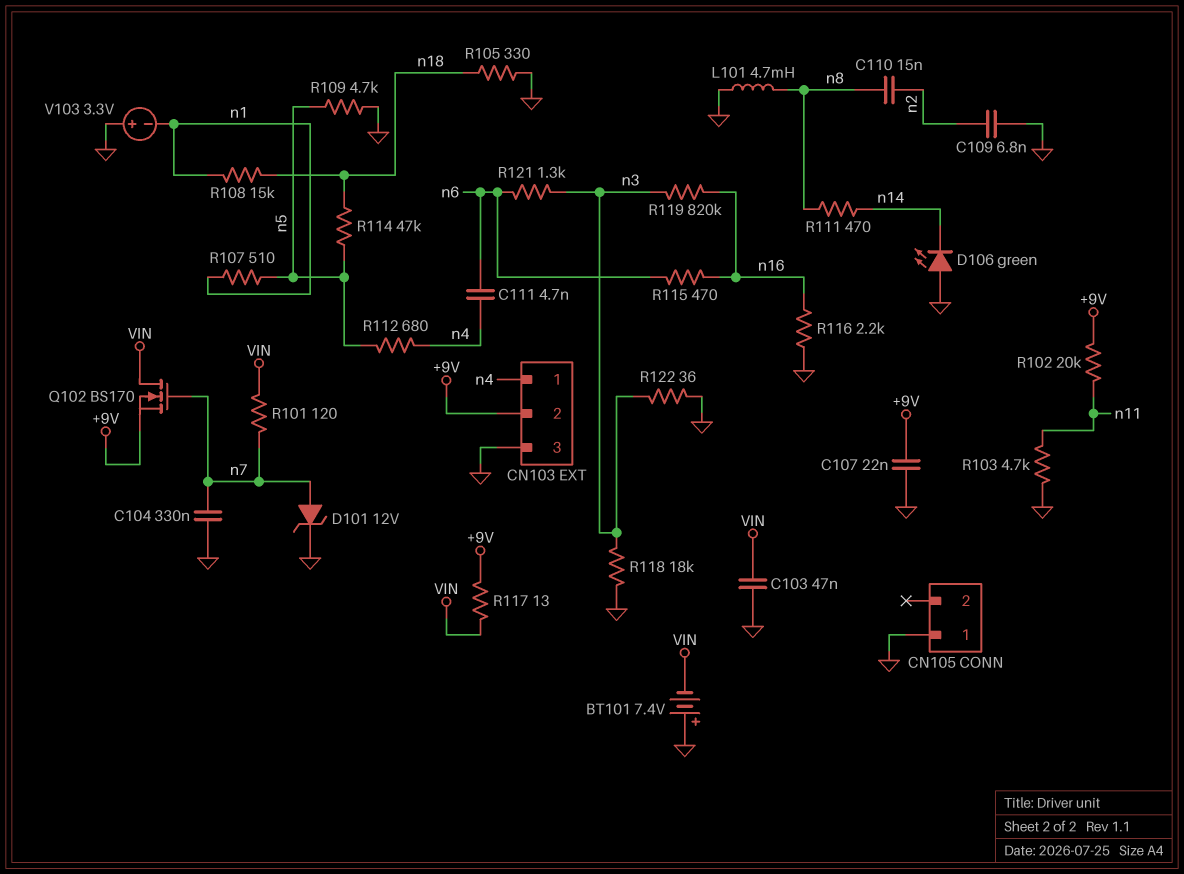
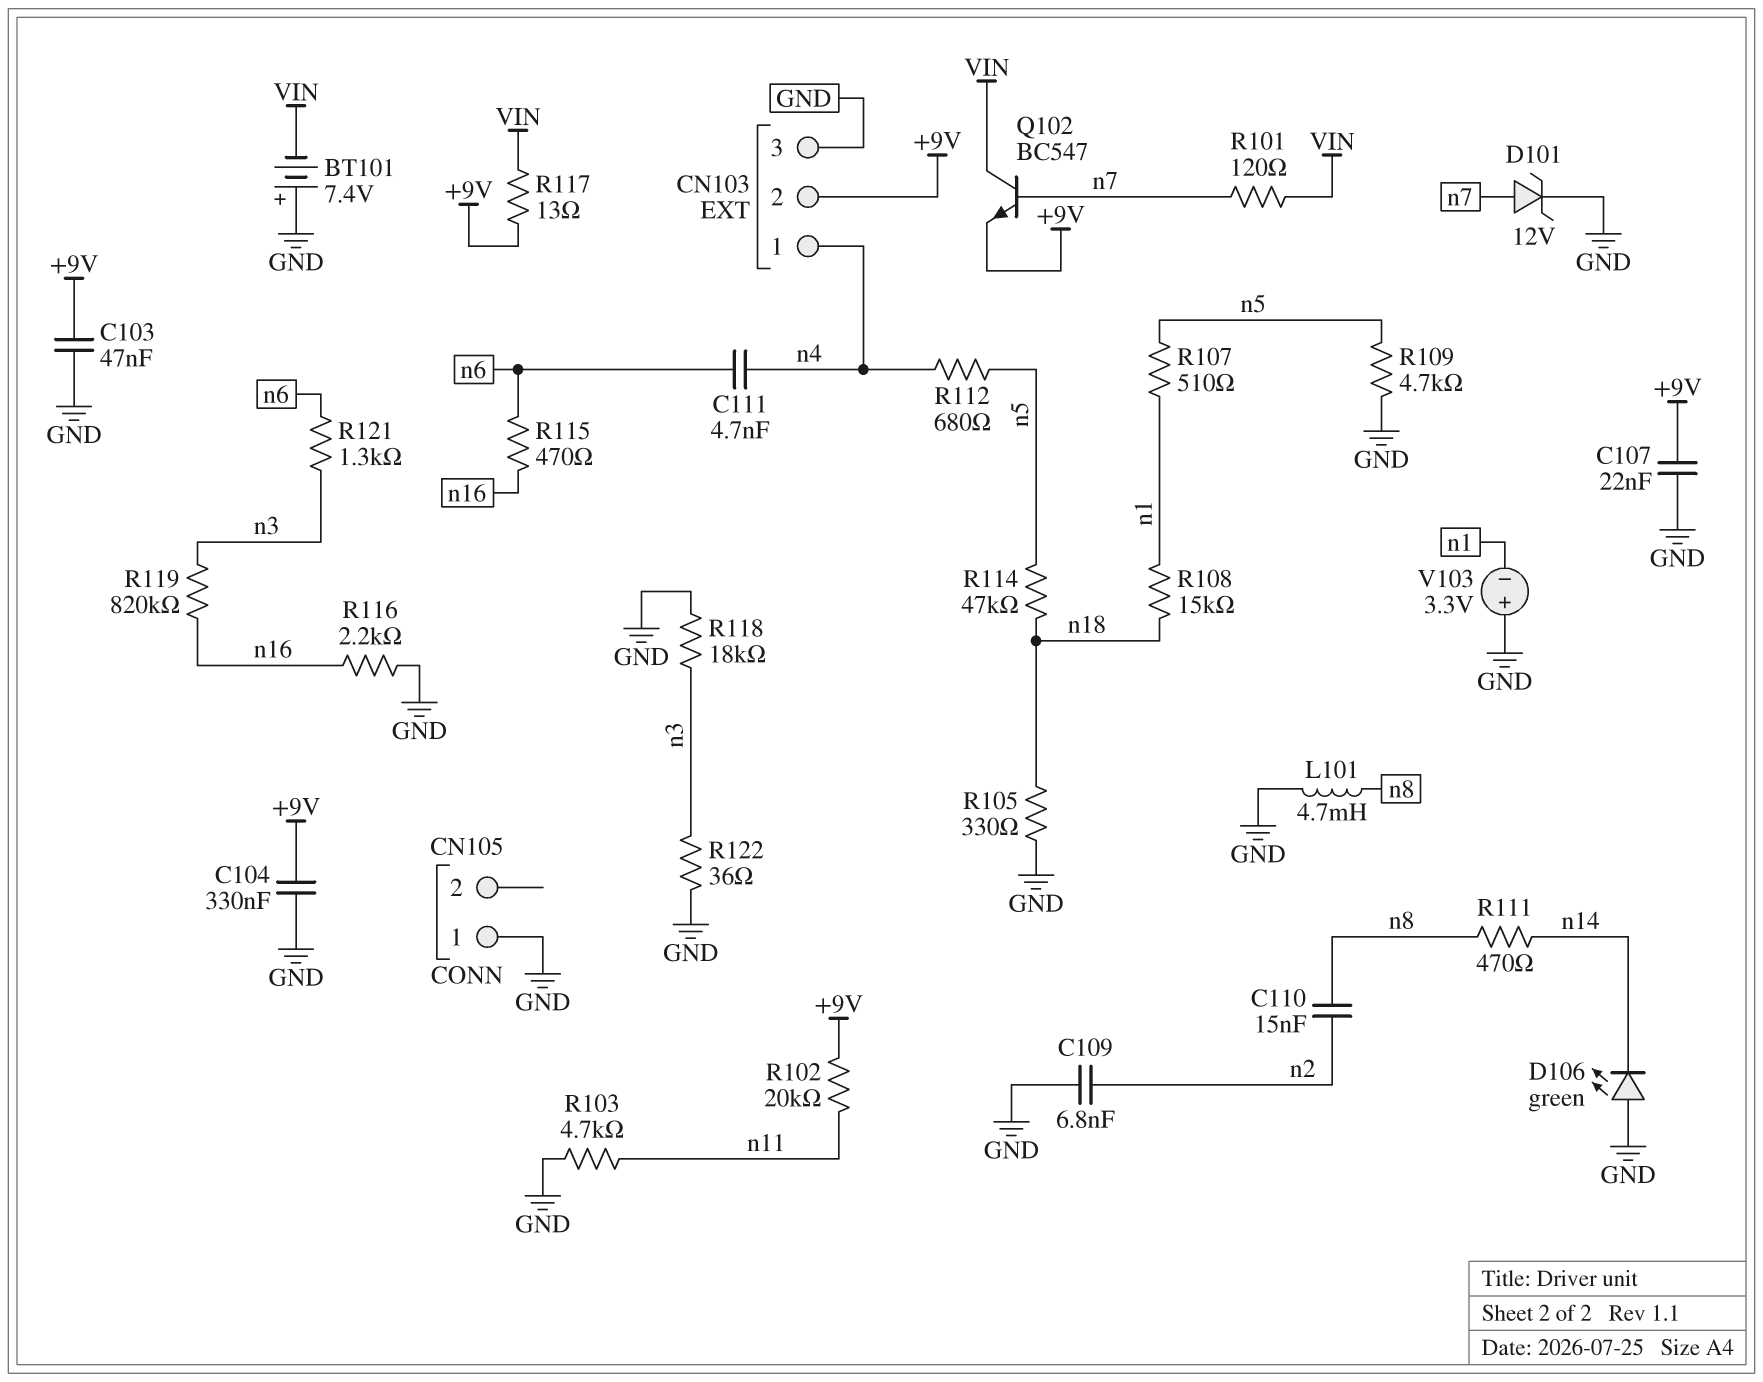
C103: 47nF (GND, VIN) -> 47nF (+9V, GND)
C104: 330nF (GND, n7) -> 330nF (+9V, GND)
Q102: NMOS BS170 (G n7, D VIN, S +9V) -> NPN BC547 (B n7, C VIN, E +9V)

